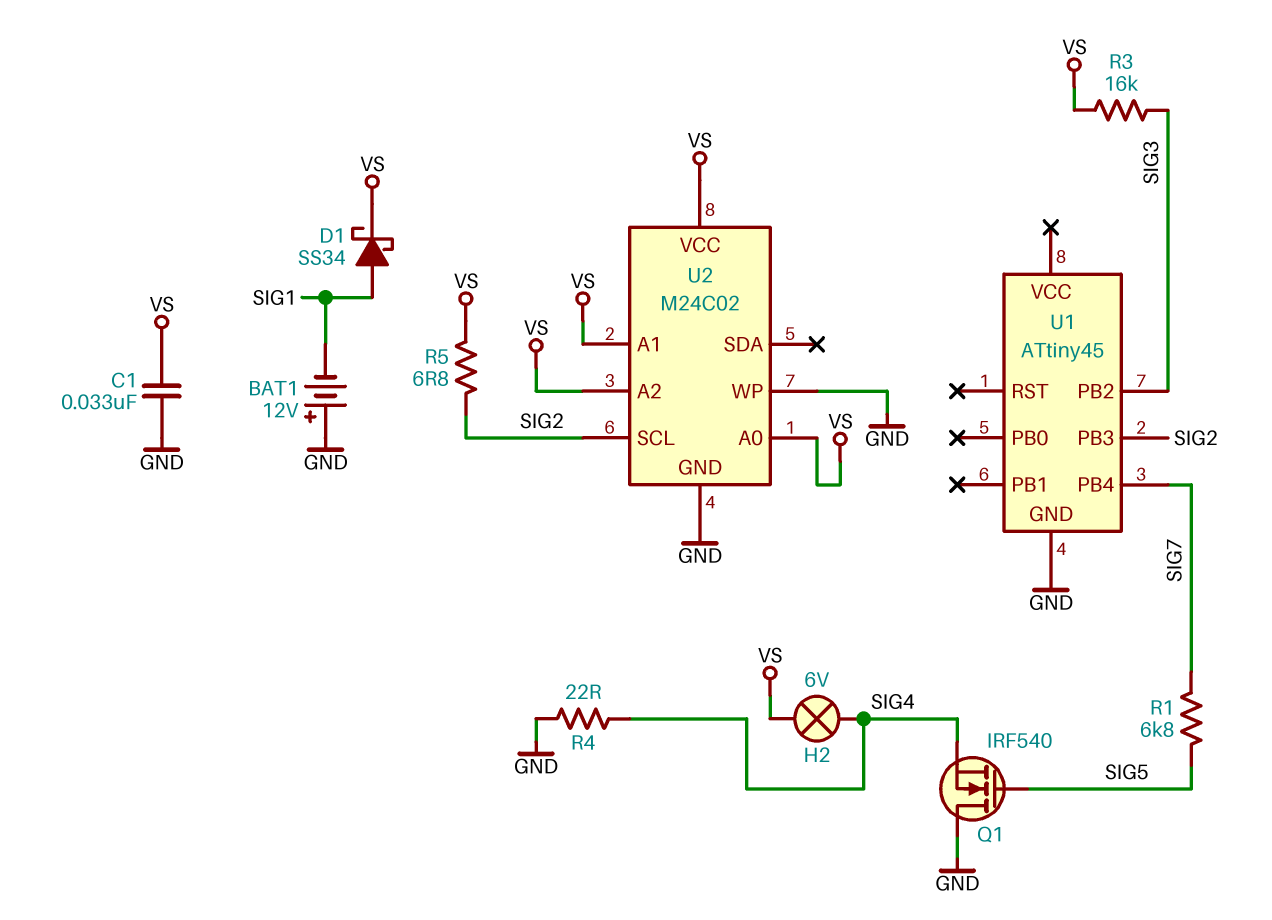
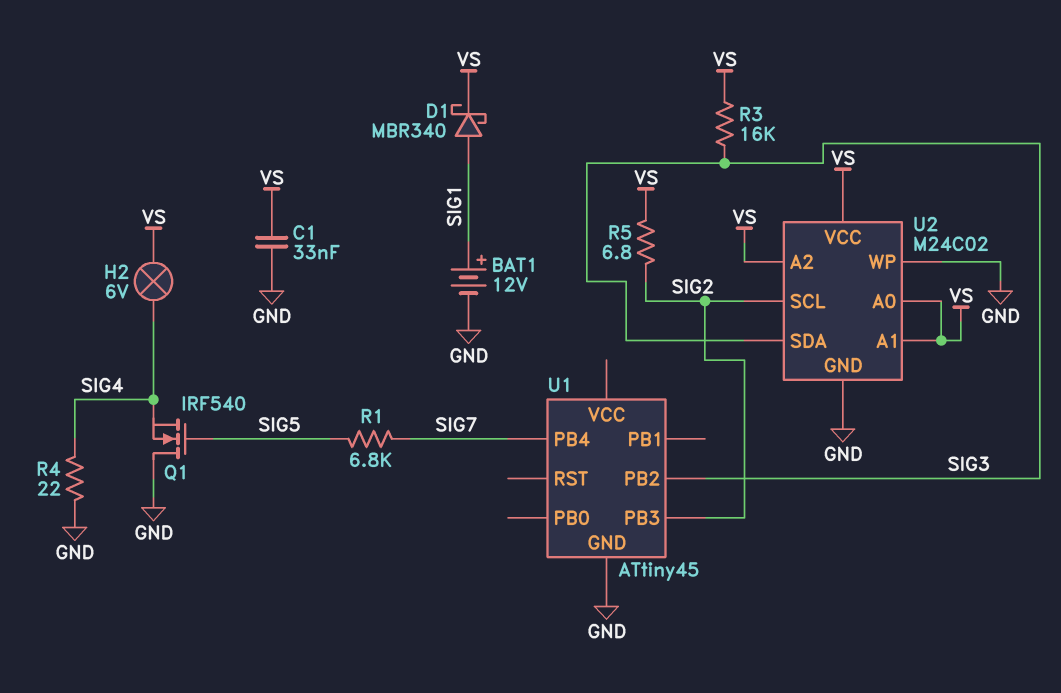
BAT1: 12V (plus GND, minus SIG1) -> 12V (plus SIG1, minus GND)
D1: schottky SS34 (A SIG1, K VS) -> schottky MBR340 (A SIG1, K VS)
U2 pin SDA: none -> SIG3

